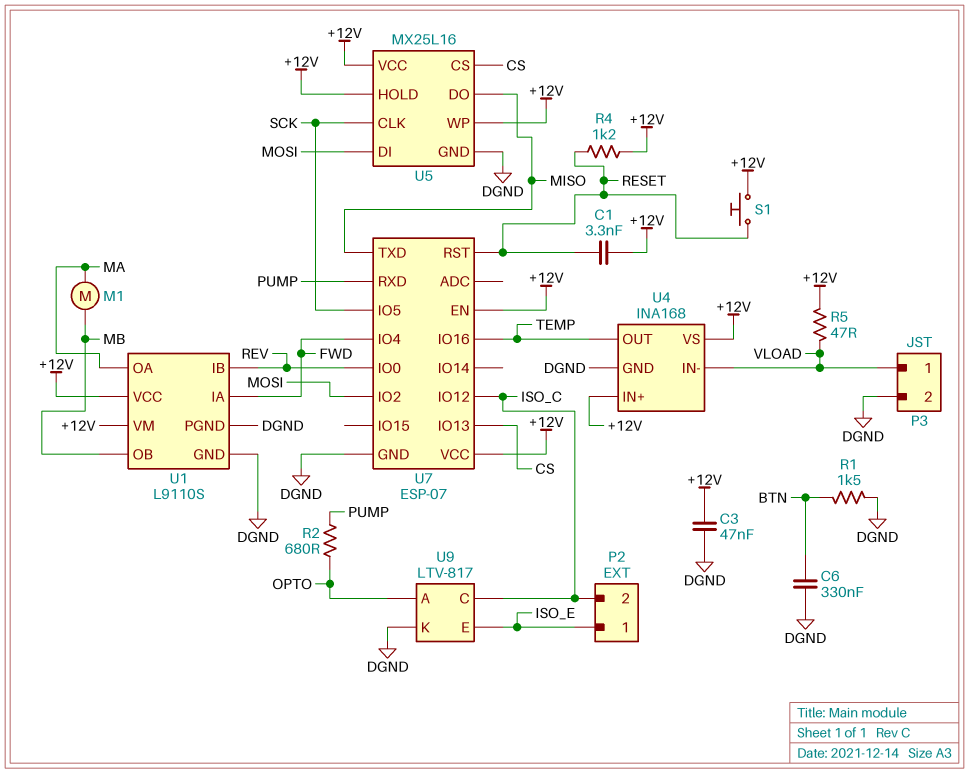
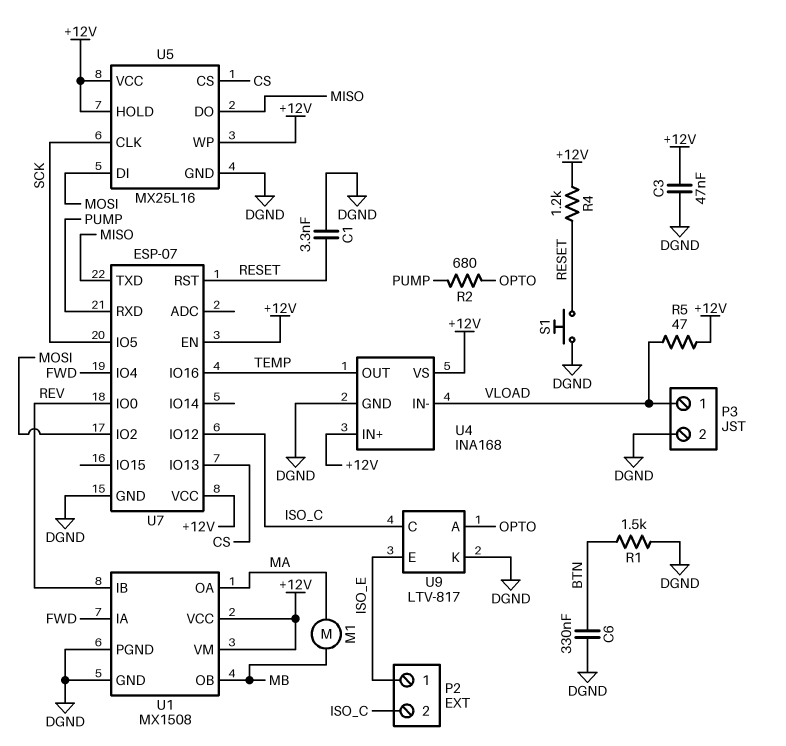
C1: 3.3nF (+12V, RESET) -> 3.3nF (DGND, RESET)
S1: button (+12V, RESET) -> button (DGND, RESET)
U1: L9110S -> MX1508

